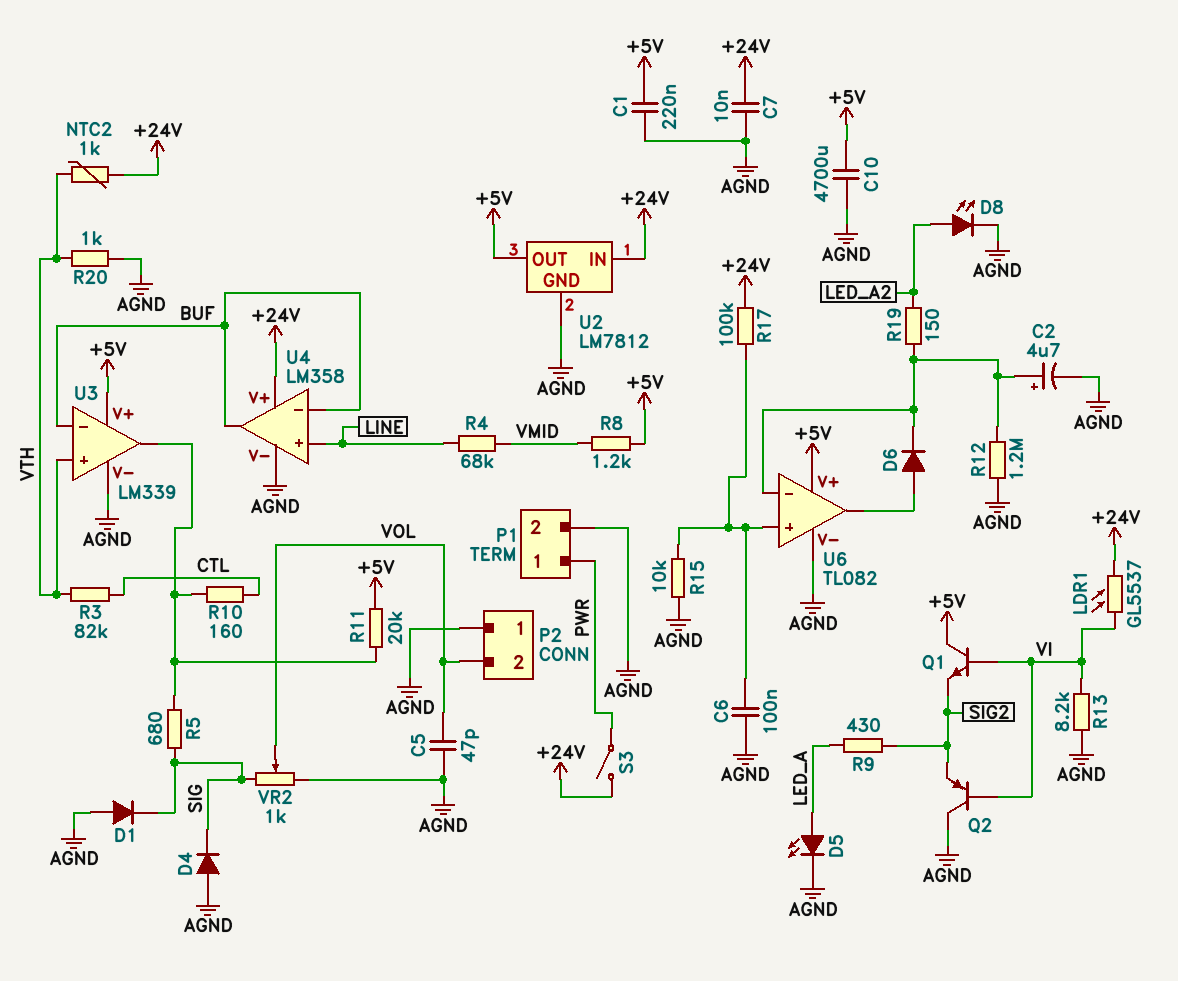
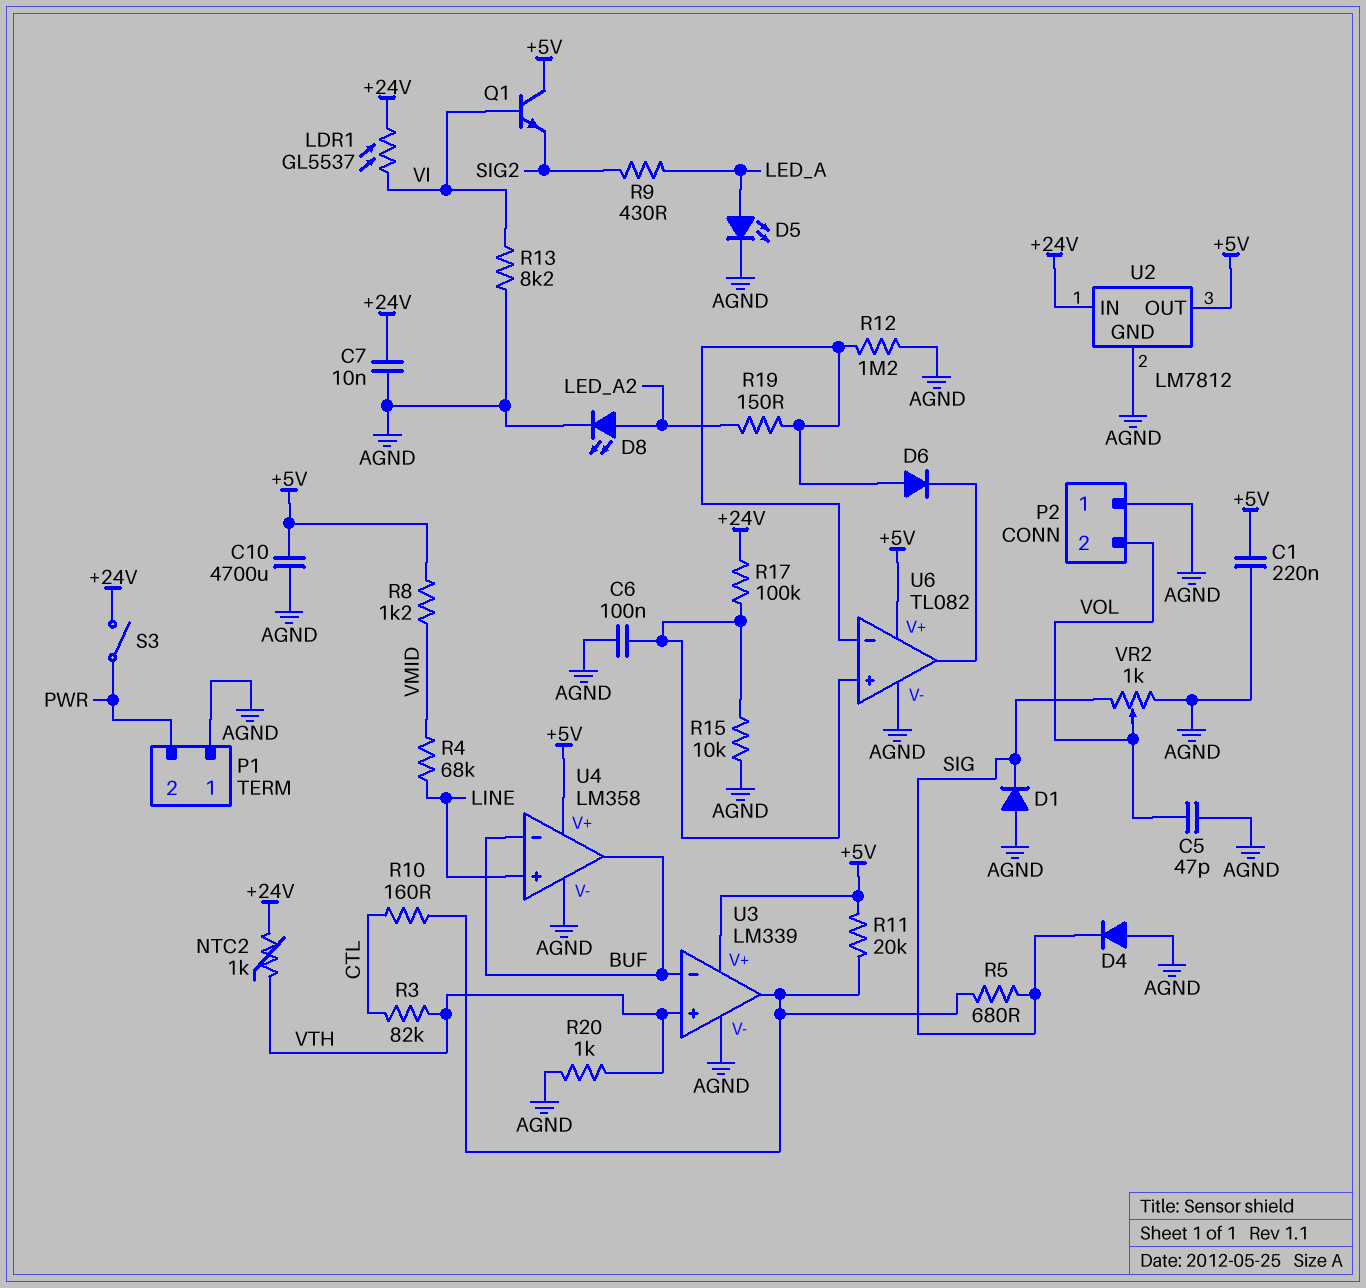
C2: 4.7uF (plus U6/in-, minus AGND) -> none
D6: diode (A U6/out, K U6/in-) -> diode (A U6/in-, K U6/out)
P1 pin 1: PWR -> AGND
P1 pin 2: AGND -> PWR
Q2: PNP (B VI, C AGND, E SIG2) -> none
U4 pin V+: +24V -> +5V

